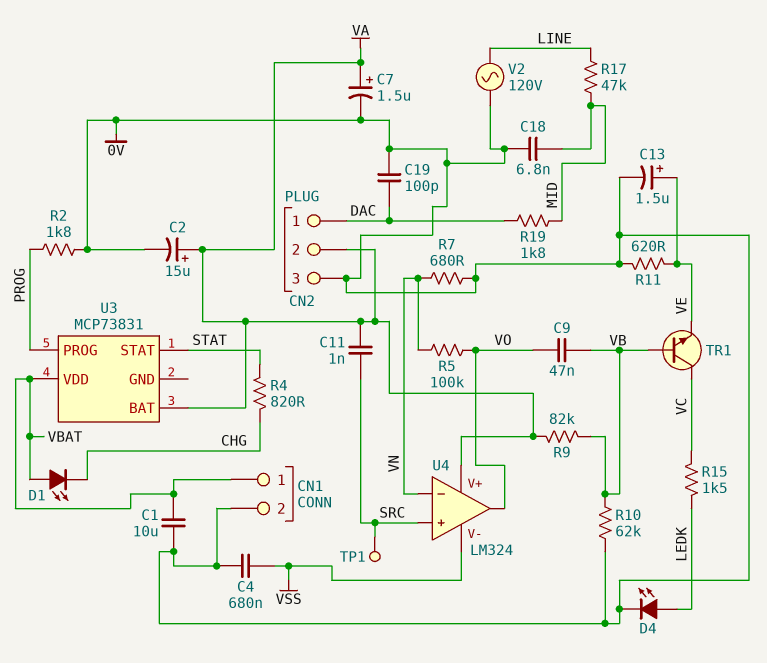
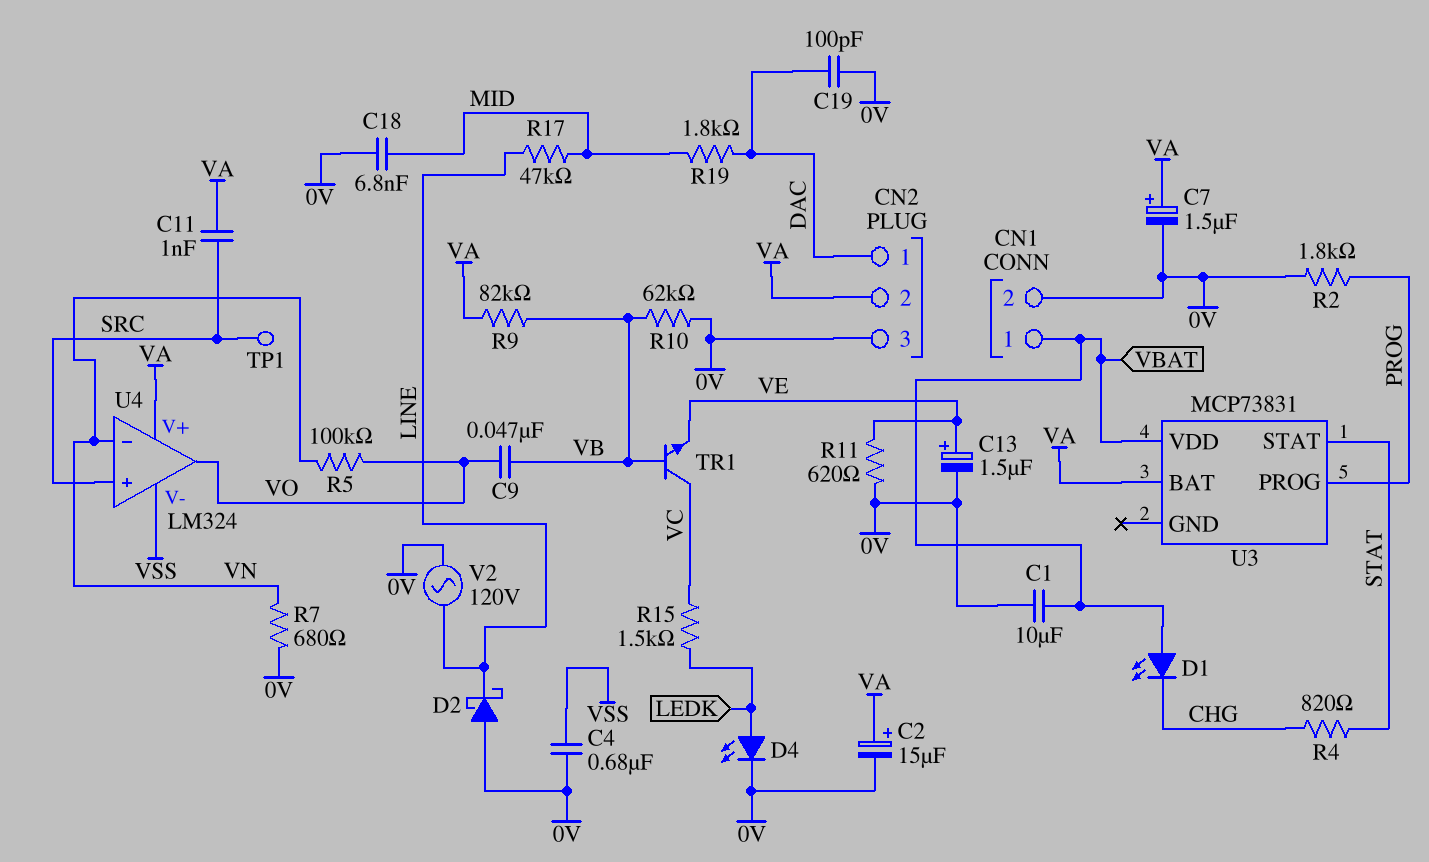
D2: none -> schottky (A 0V, K LINE)

